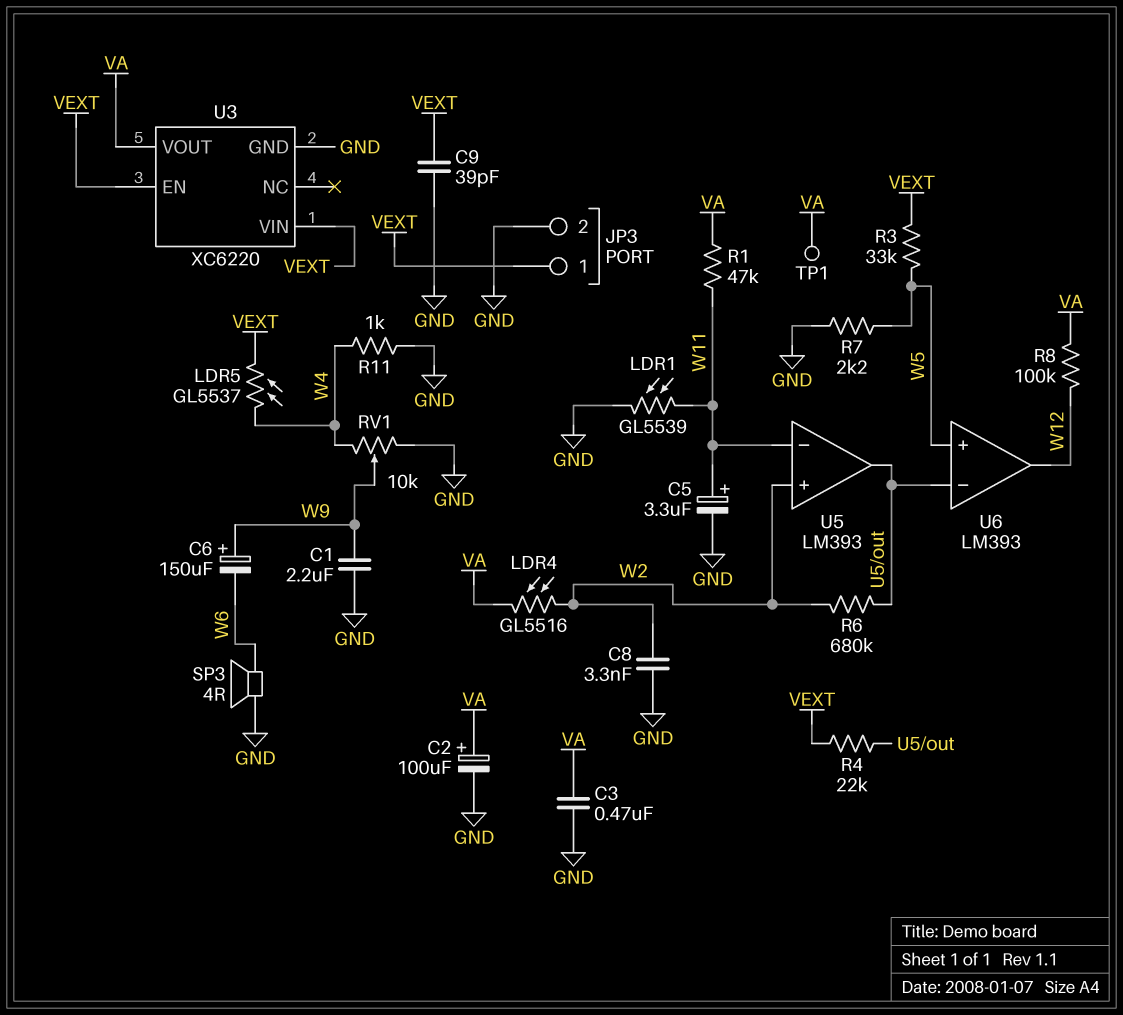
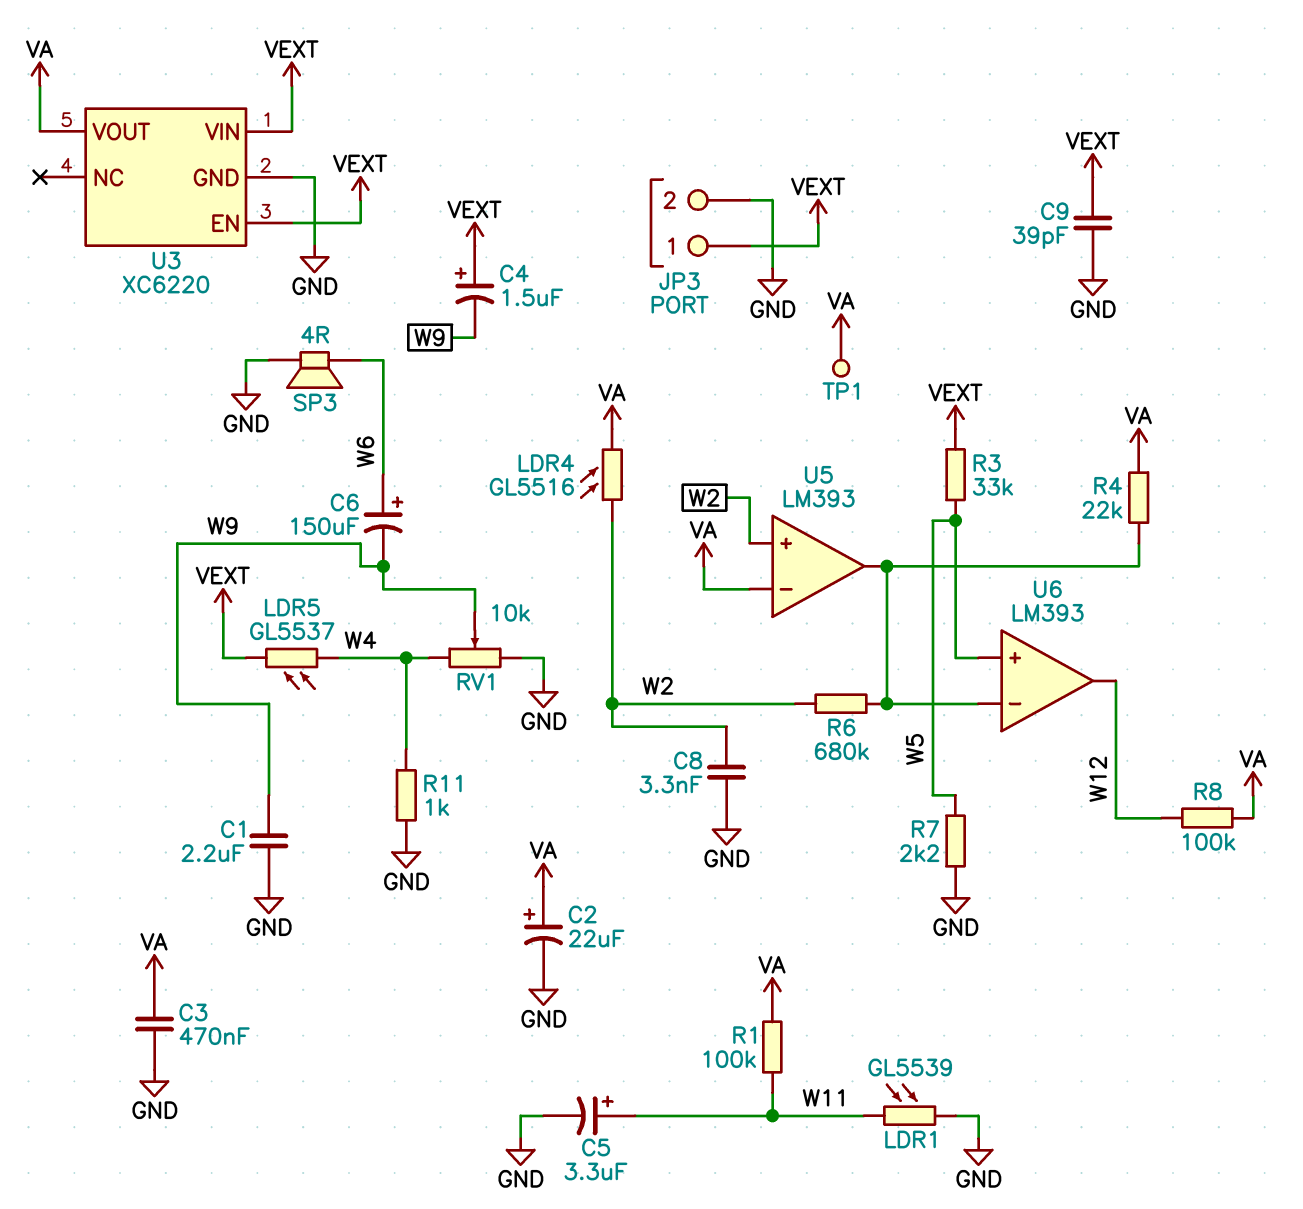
C2: 100uF (plus VA, minus GND) -> 22uF (plus VA, minus GND)
C4: none -> 1.5uF (plus VEXT, minus W9)
C6: 150uF (plus W9, minus W6) -> 150uF (plus W6, minus W9)
R1: 47k (VA, W11) -> 100k (VA, W11)
R4: 22k (U5/out, VEXT) -> 22k (U5/out, VA)
U5 pin in-: W11 -> VA

